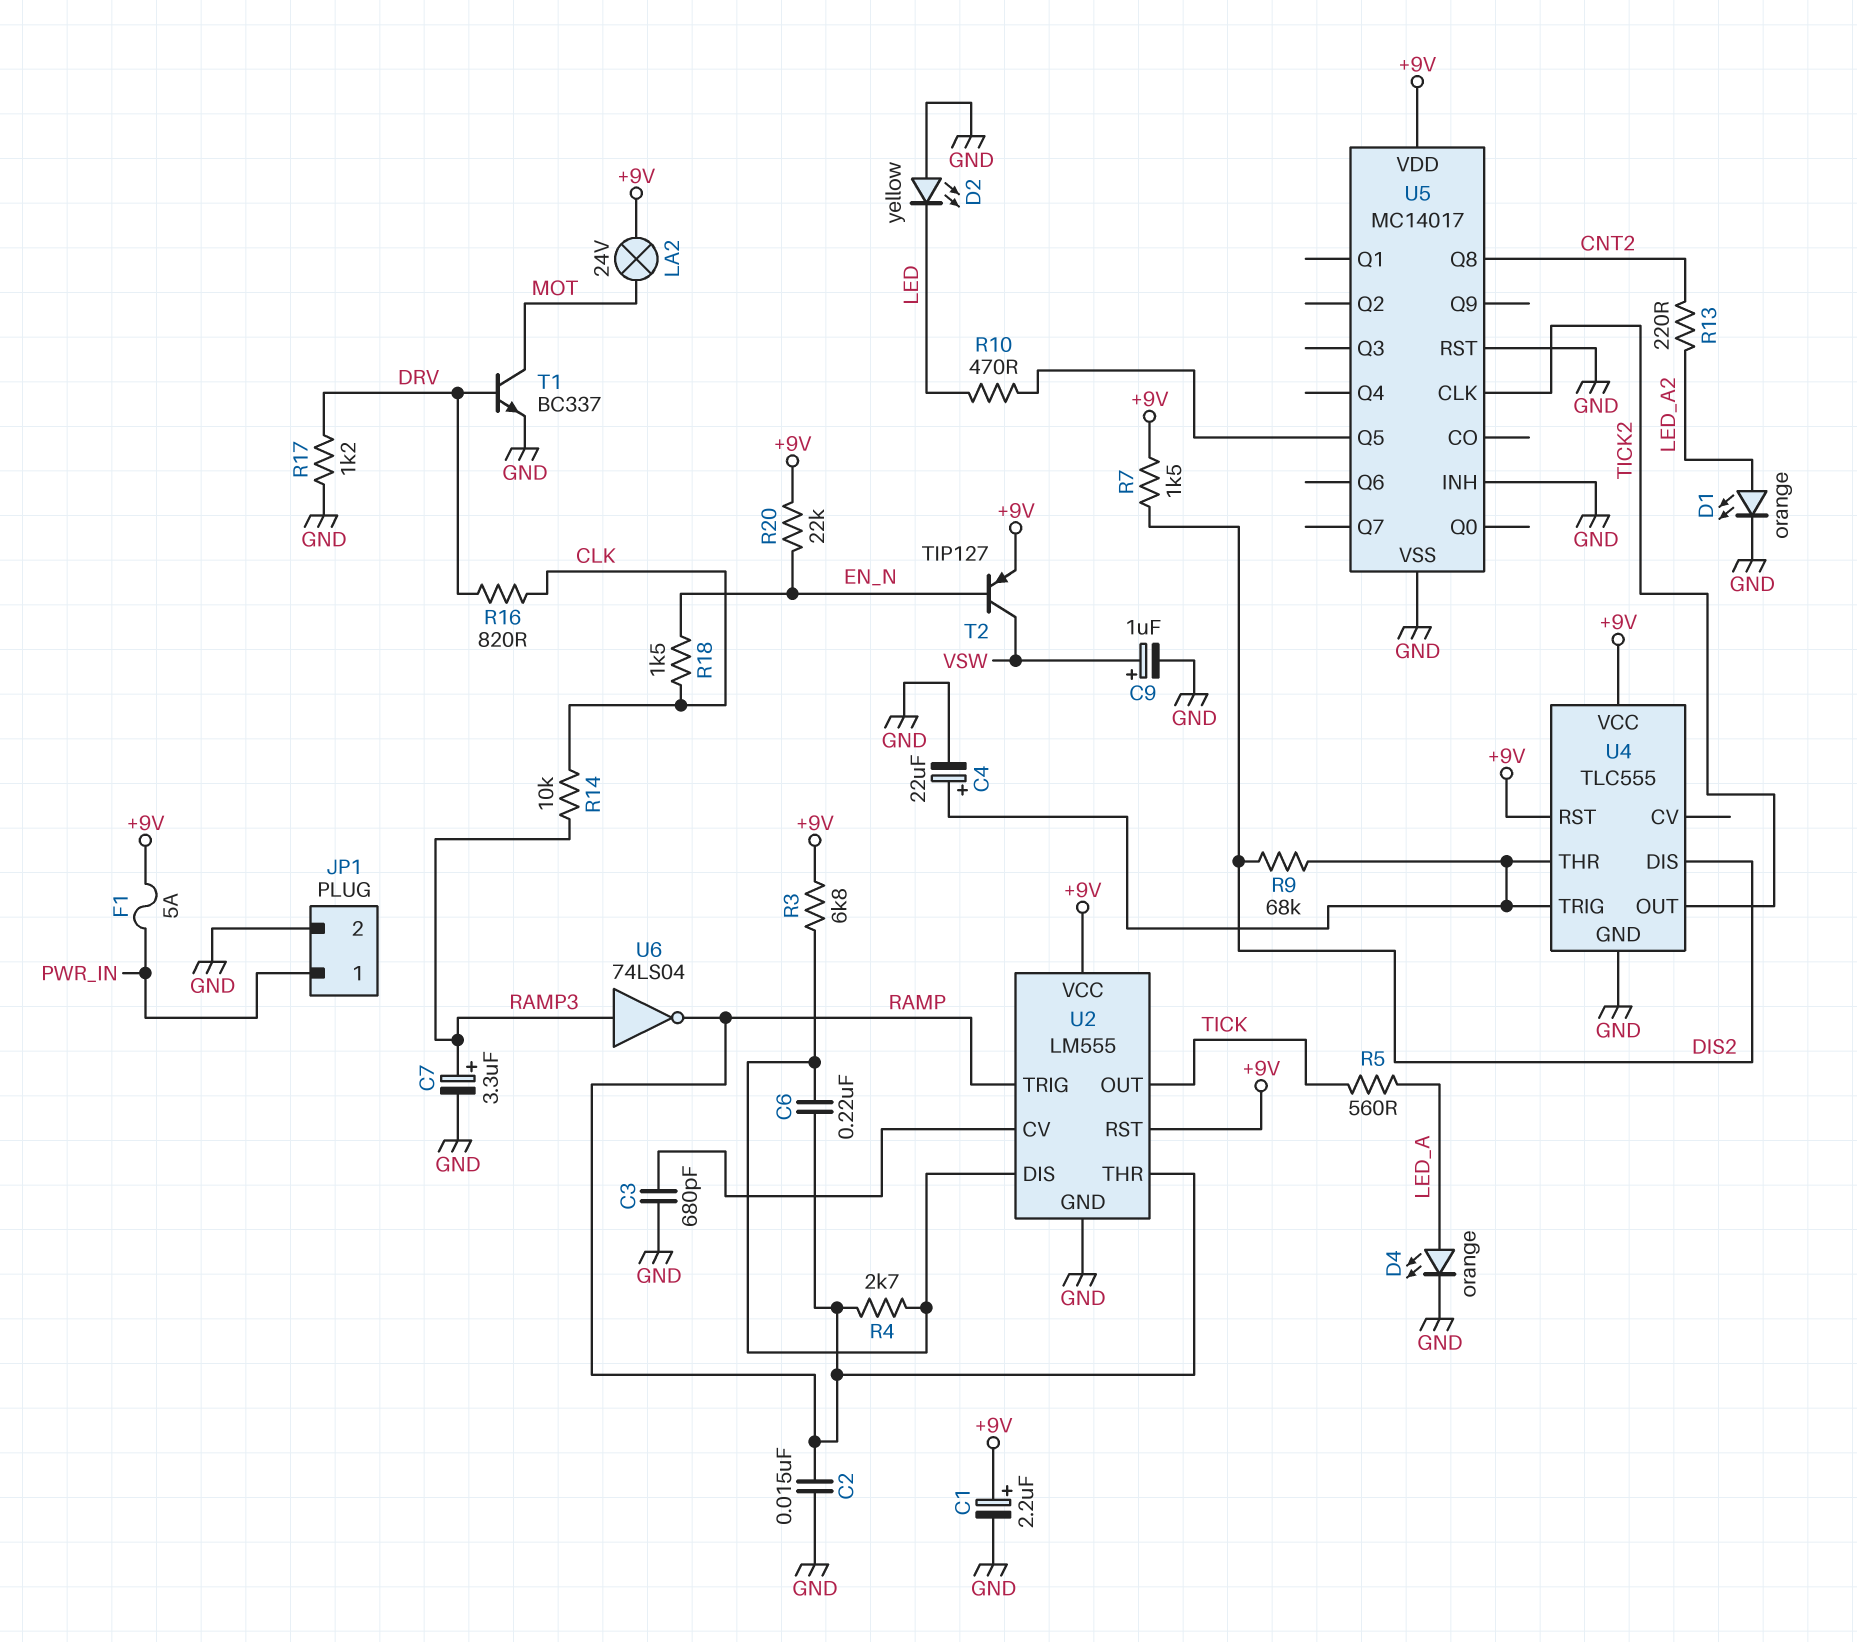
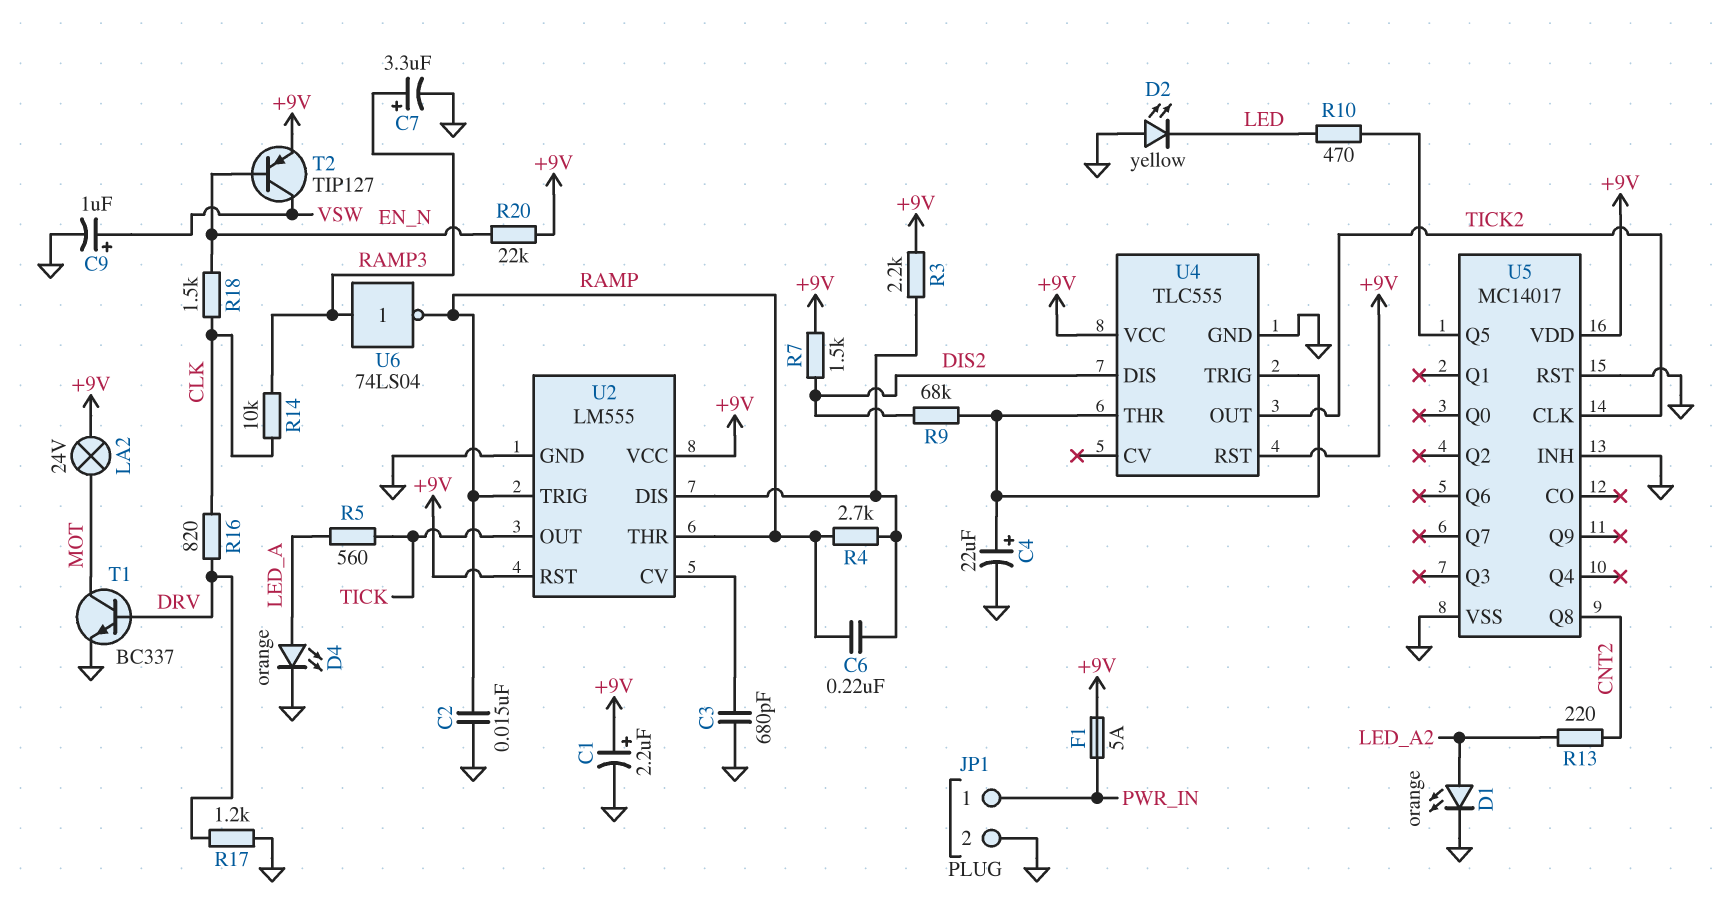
R3: 6.8k (+9V, U2/DIS) -> 2.2k (+9V, U2/DIS)

